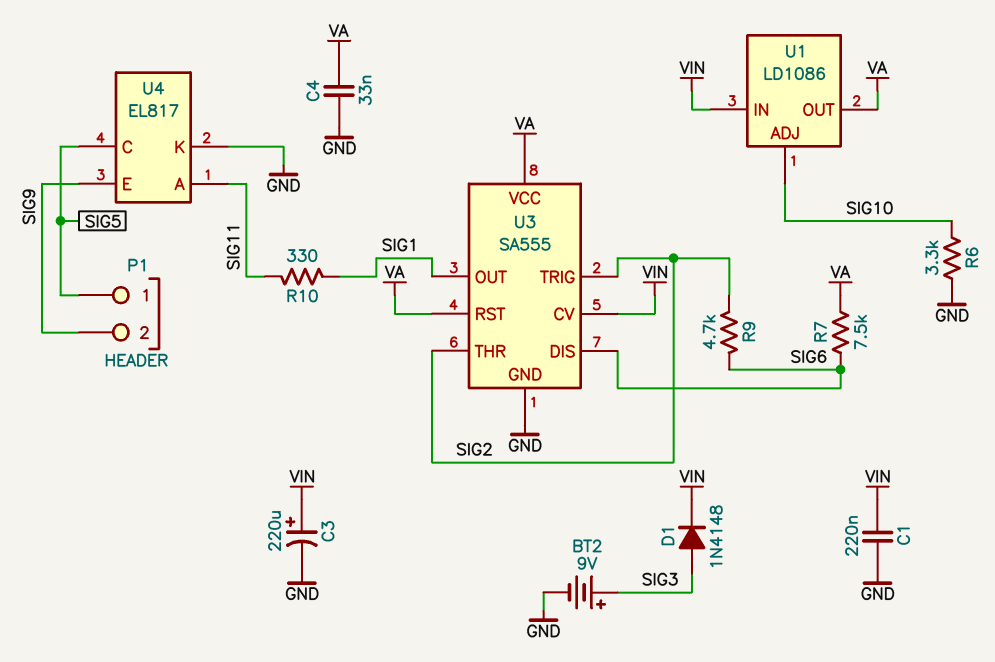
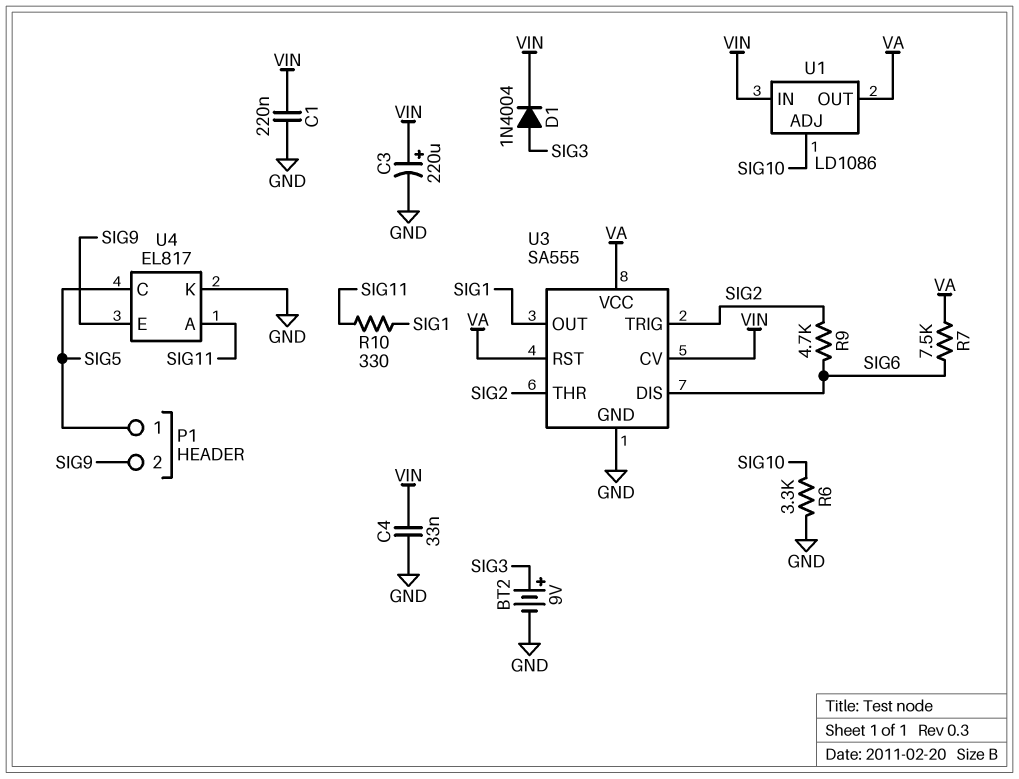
C4: 33nF (GND, VA) -> 33nF (GND, VIN)
D1: diode 1N4148 (A SIG3, K VIN) -> diode 1N4004 (A SIG3, K VIN)

